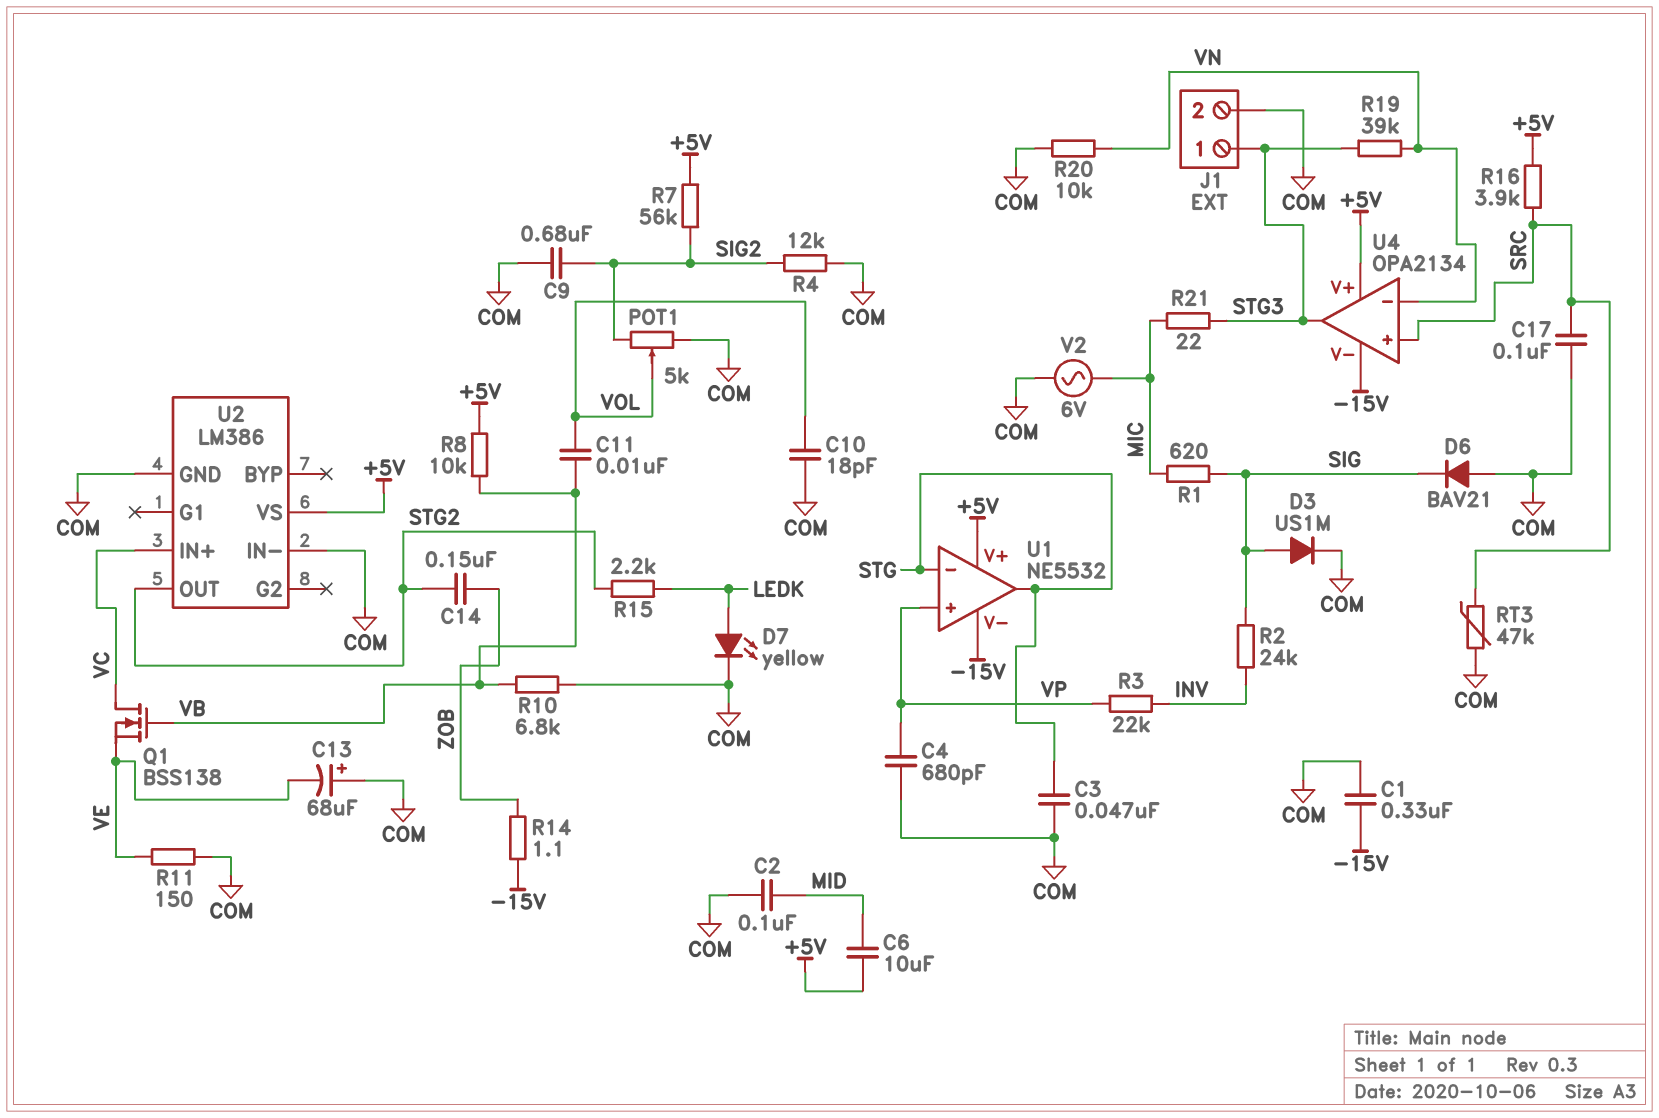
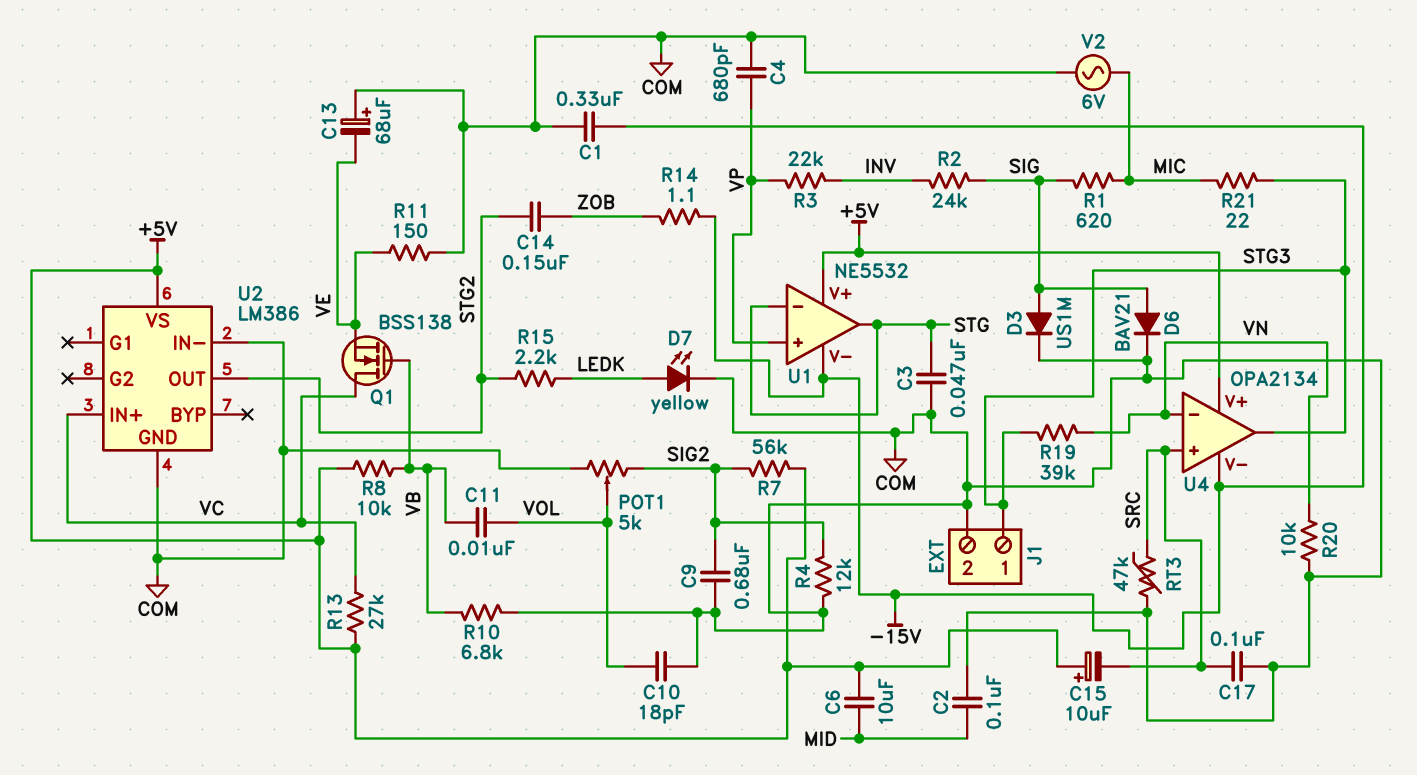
C15: none -> 10uF (plus +5V, minus SRC)
D6: diode BAV21 (A COM, K SIG) -> diode BAV21 (A SIG, K COM)
R13: none -> 27k (+5V, VC)
R16: 3.9k (+5V, SRC) -> none

